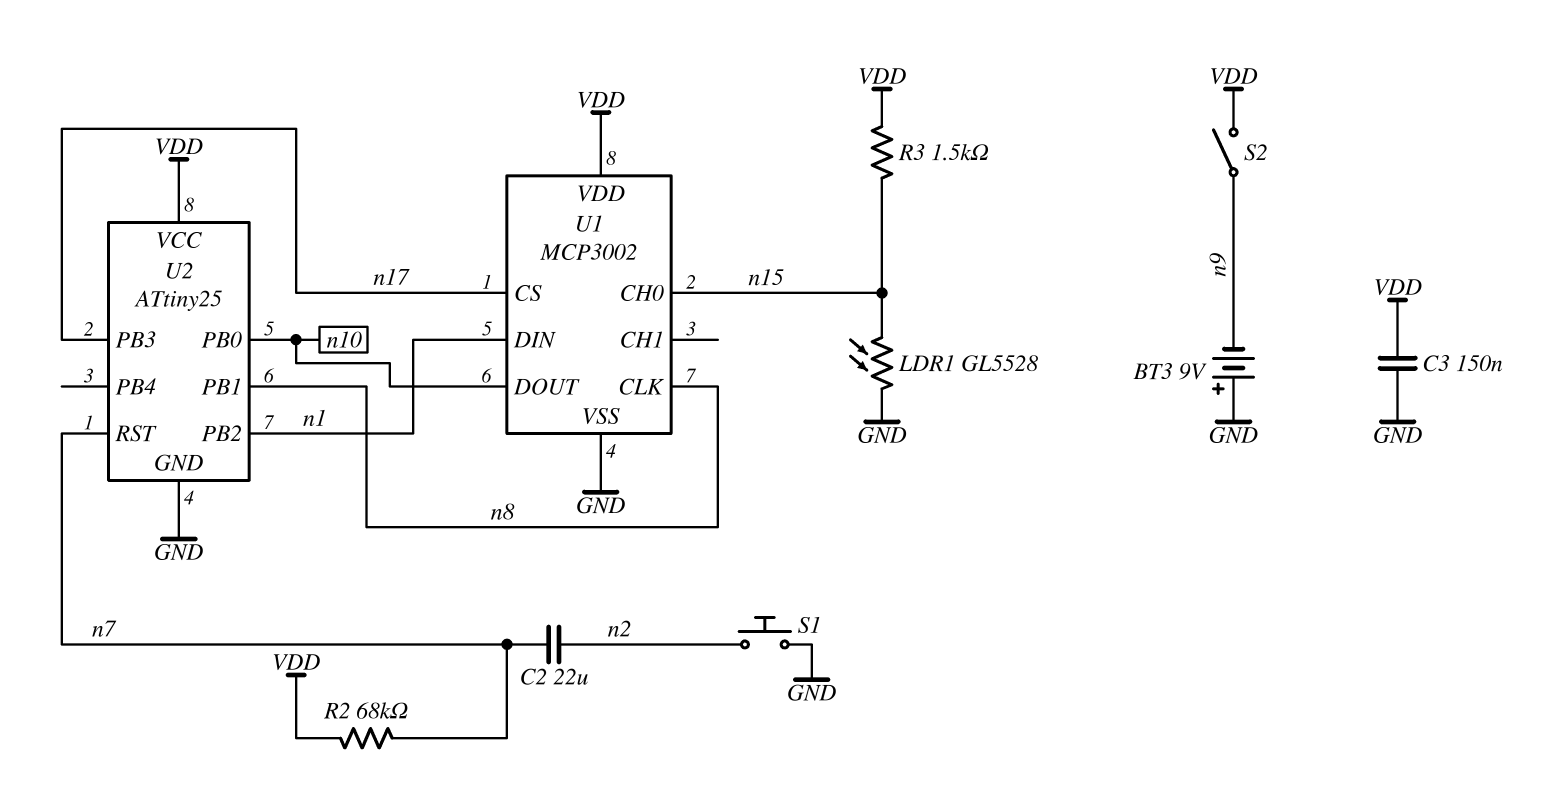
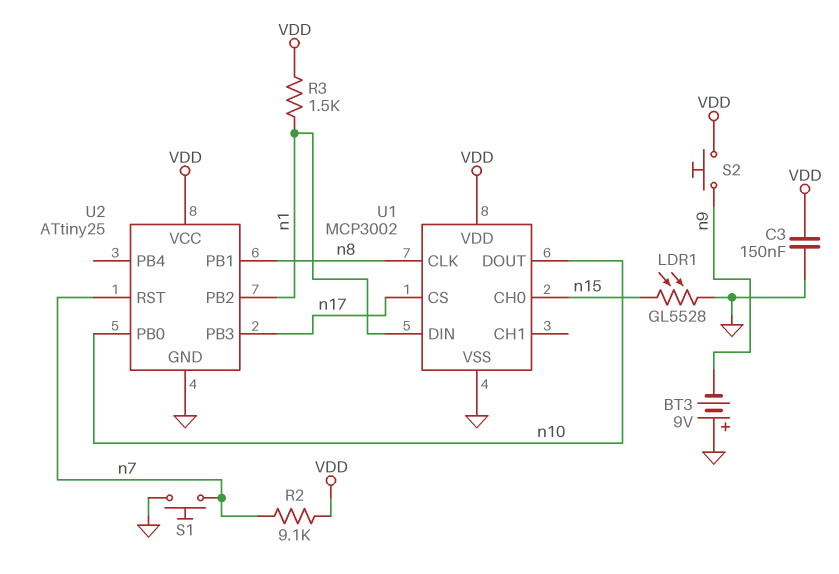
C2: 22uF (n2, n7) -> none
R2: 68k (VDD, n7) -> 9.1k (VDD, n7)
R3: 1.5k (VDD, n15) -> 1.5k (VDD, n1)
S1: button (GND, n2) -> button (GND, n7)
S2: switch (VDD, n9) -> button (VDD, n9)

